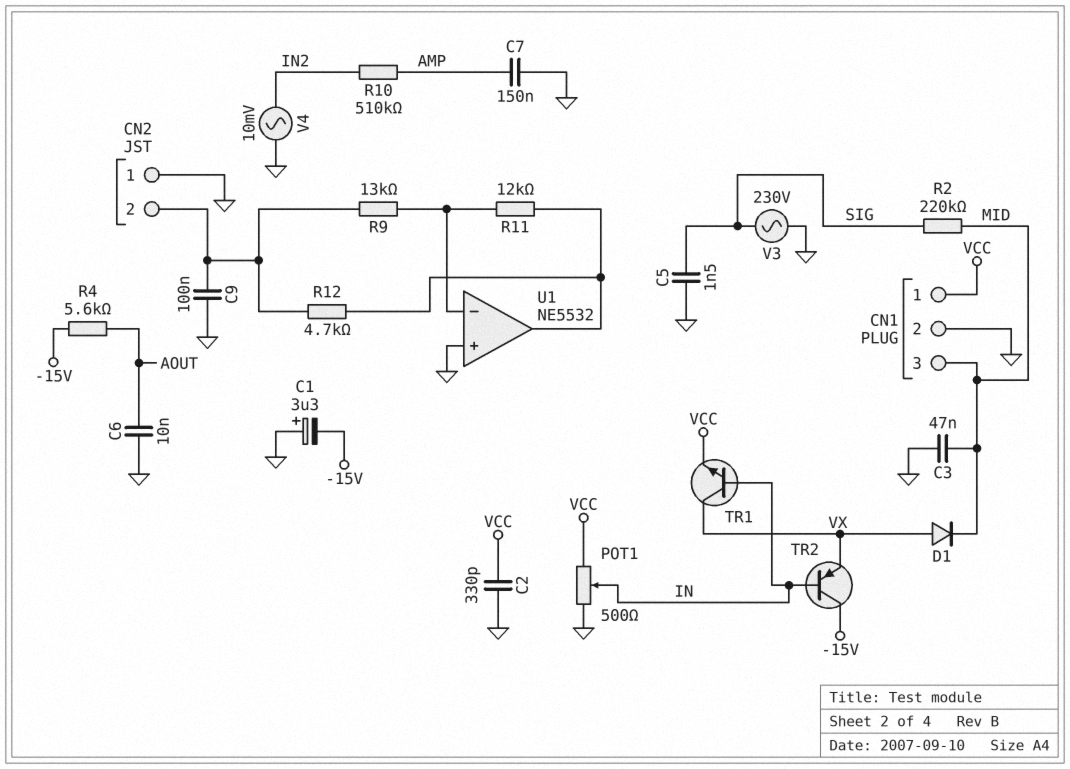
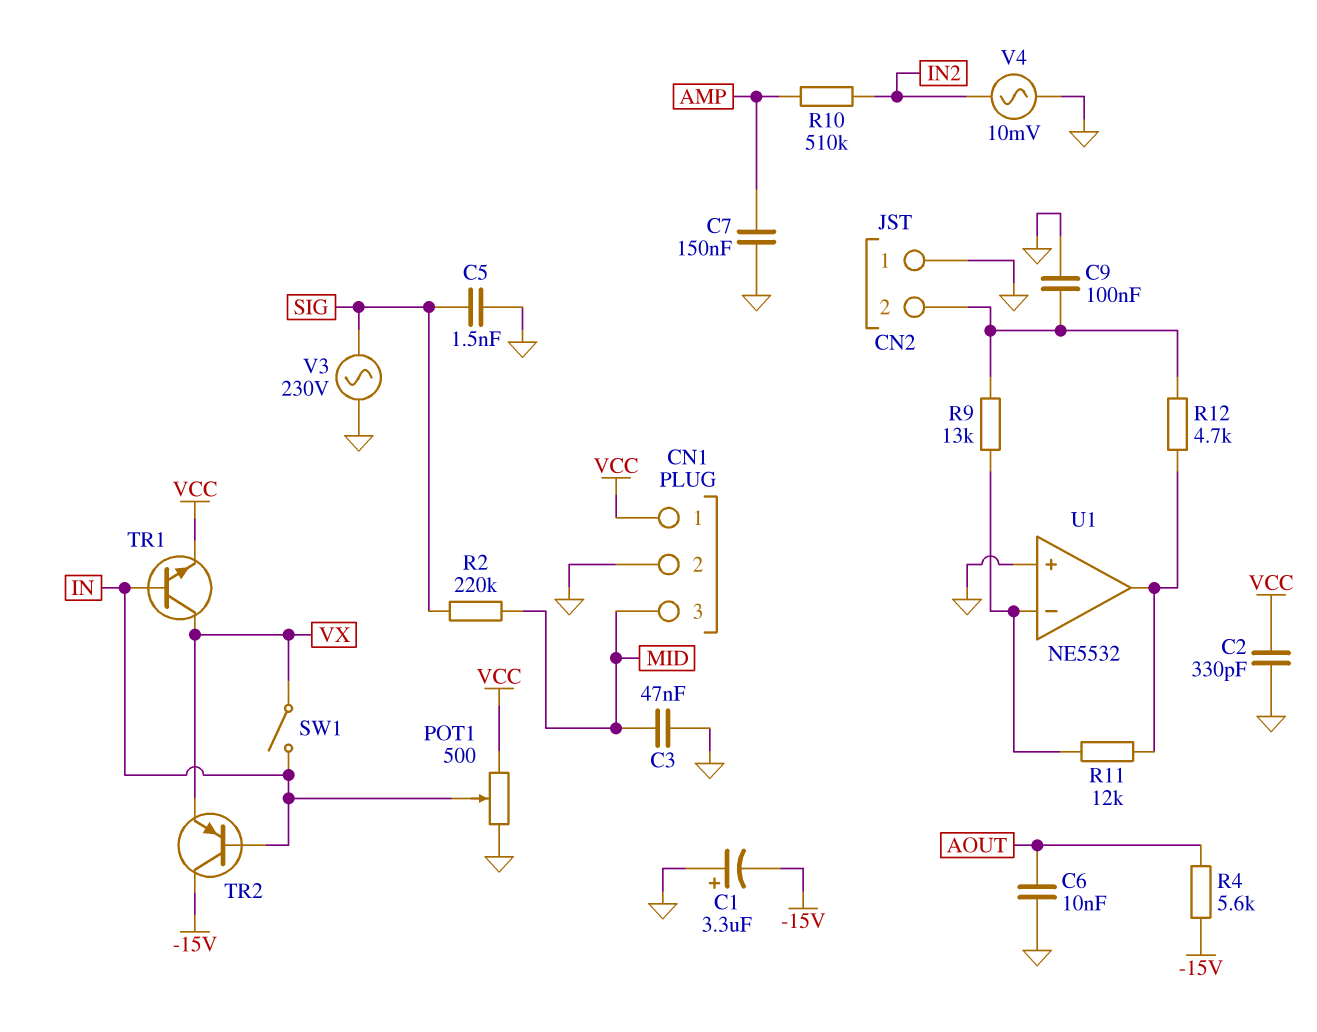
D1: diode (A VX, K MID) -> none
SW1: none -> switch (IN, VX)

